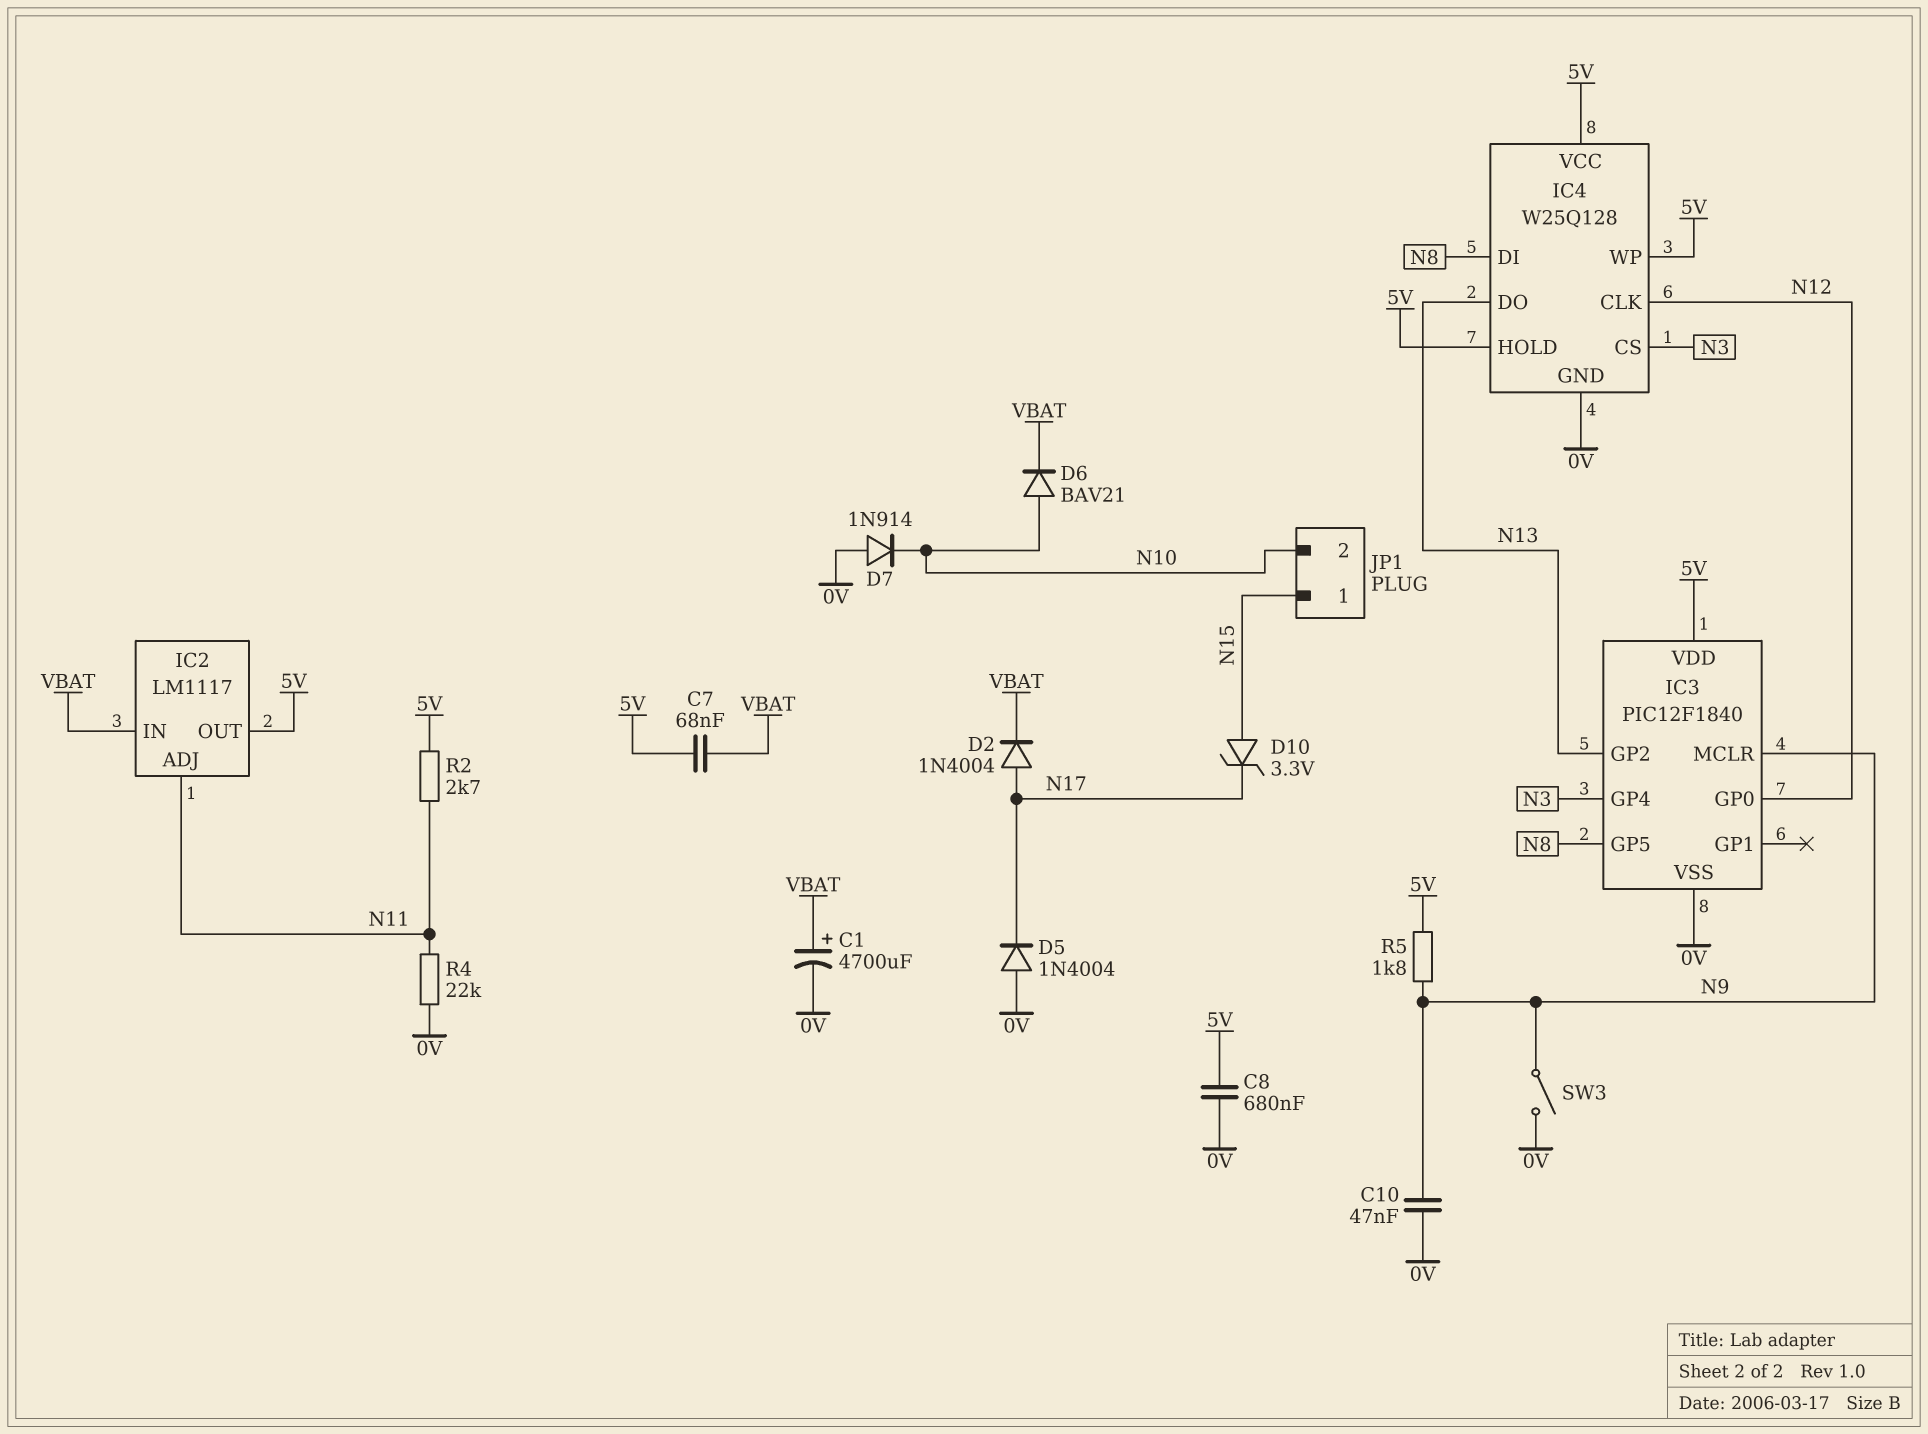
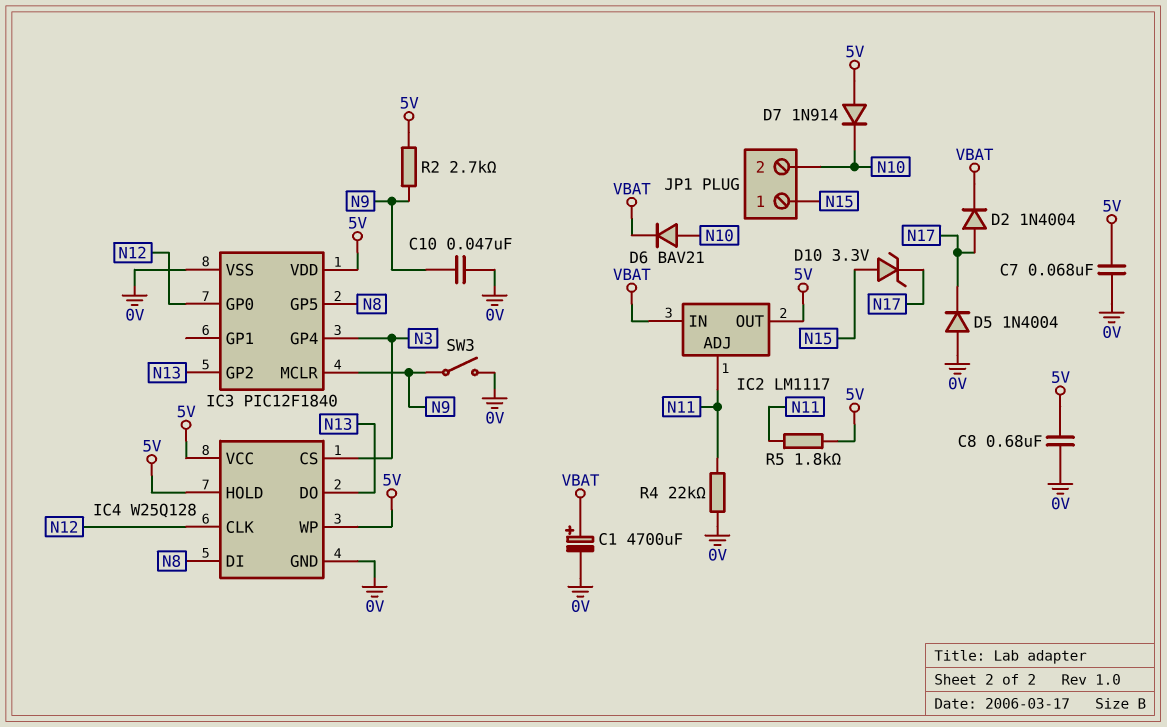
C7: 68nF (5V, VBAT) -> 68nF (0V, 5V)
D7: diode 1N914 (A 0V, K N10) -> diode 1N914 (A 5V, K N10)
R2: 2.7k (5V, N11) -> 2.7k (5V, N9)
R5: 1.8k (5V, N9) -> 1.8k (5V, N11)

